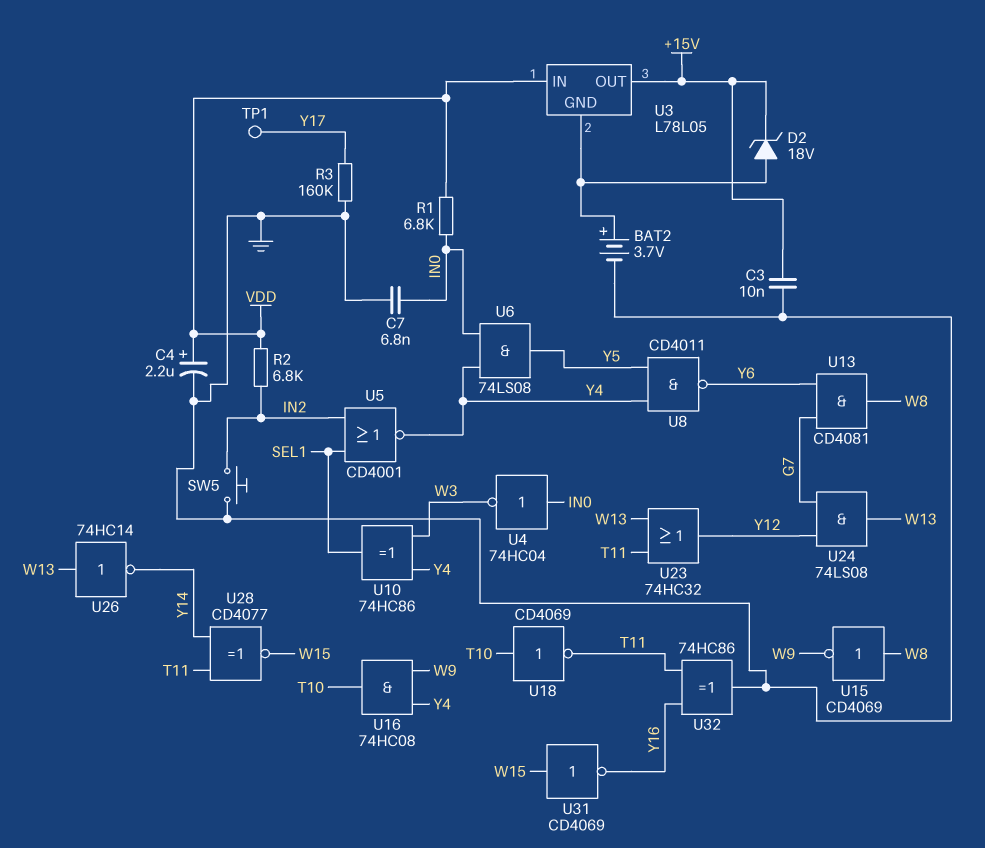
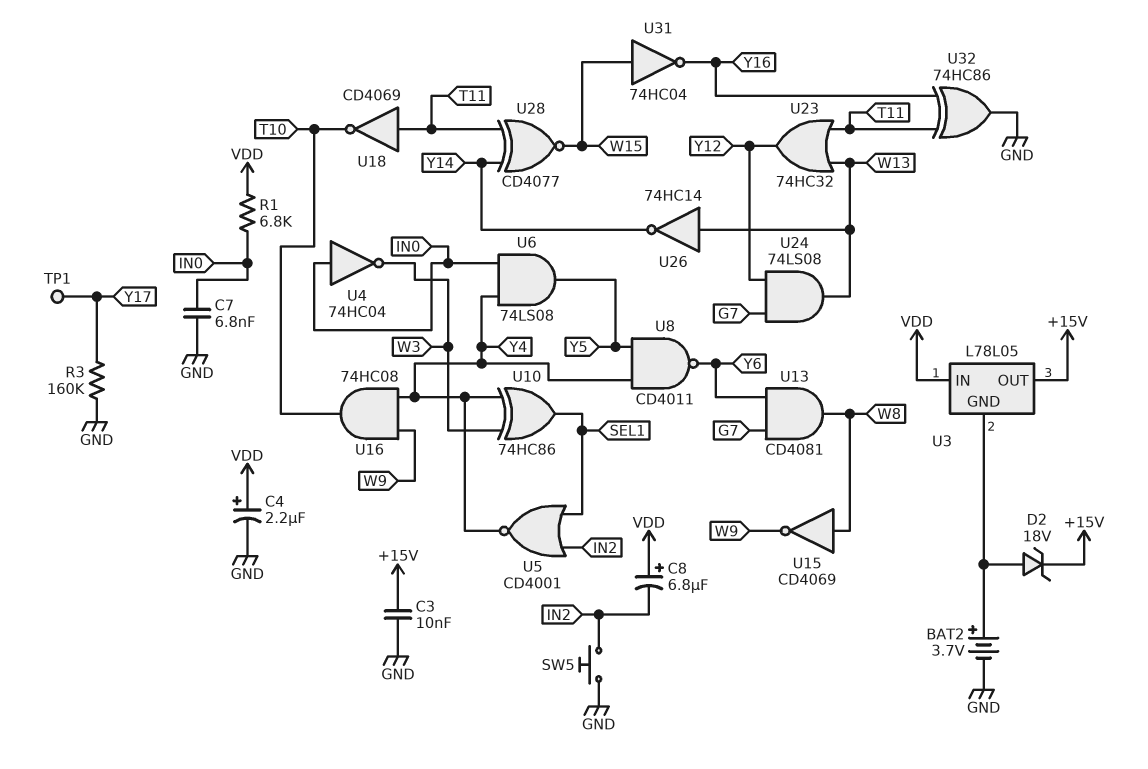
C8: none -> 6.8uF (plus VDD, minus IN2)
R2: 6.8k (IN2, VDD) -> none
U18: NOT CD4069 (in T10, out T11) -> NOT CD4069 (in T11, out T10)
U31: NOT CD4069 (in W15, out Y16) -> NOT 74HC04 (in W15, out Y16)

